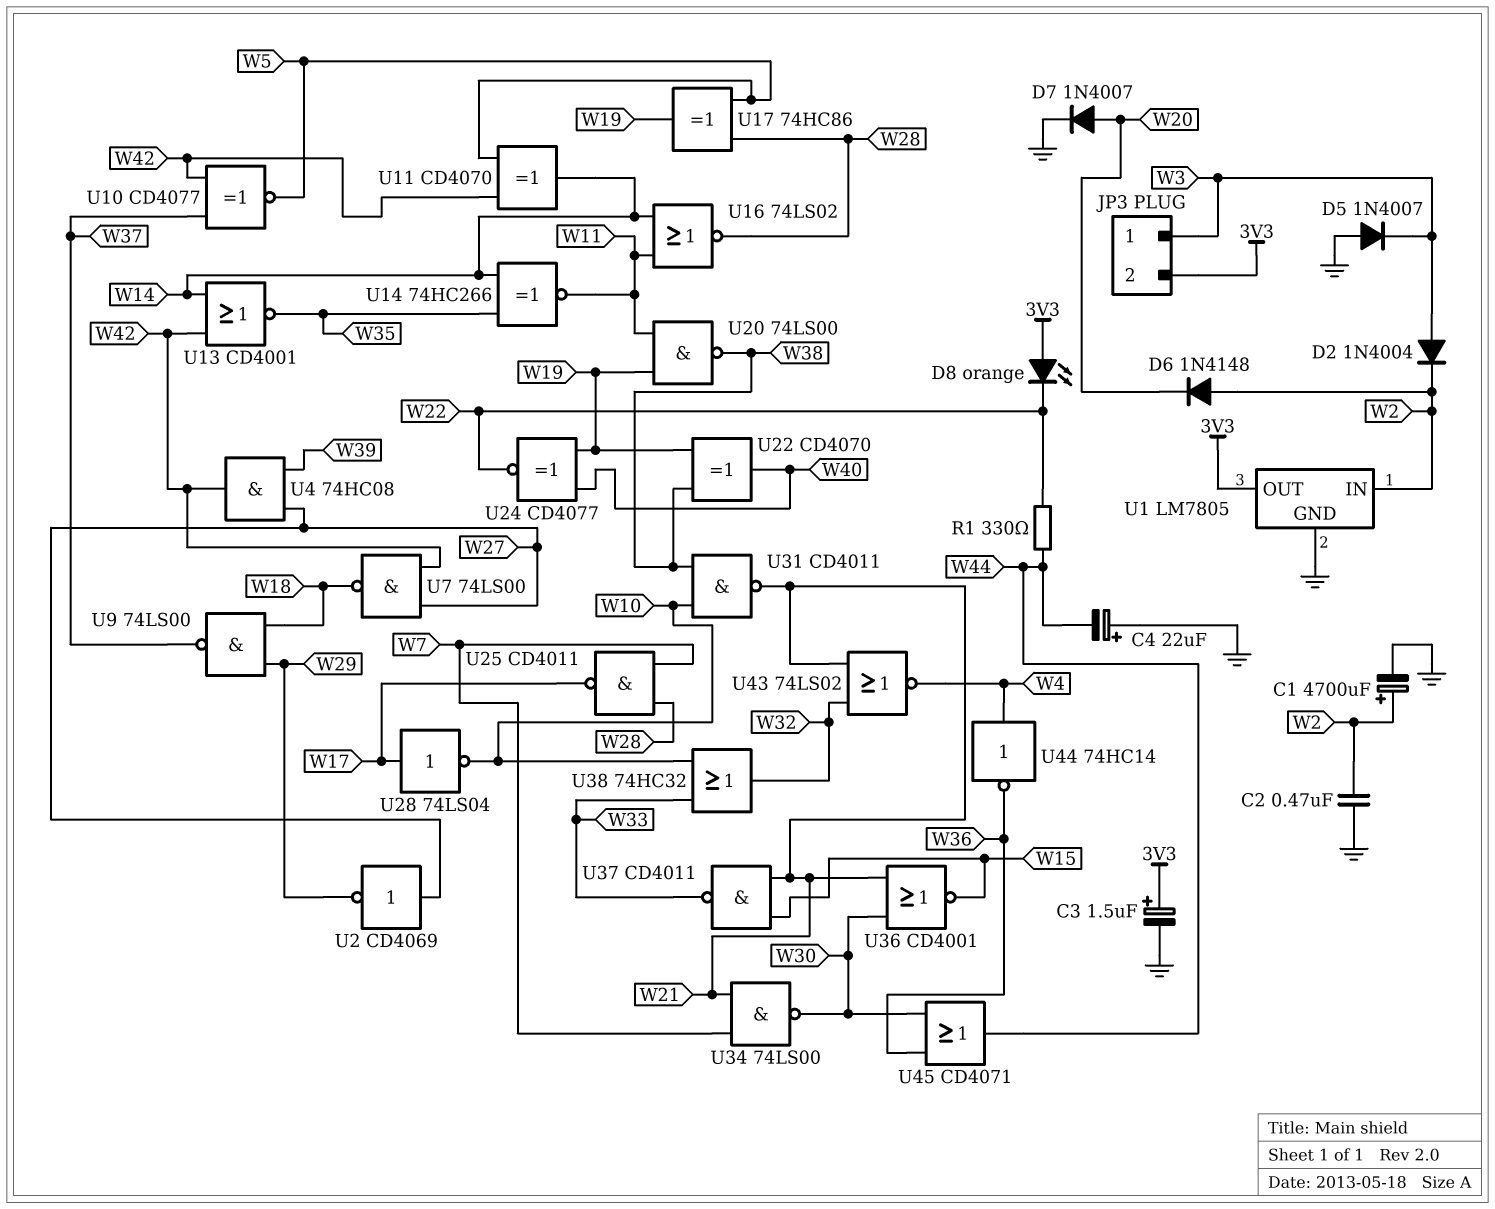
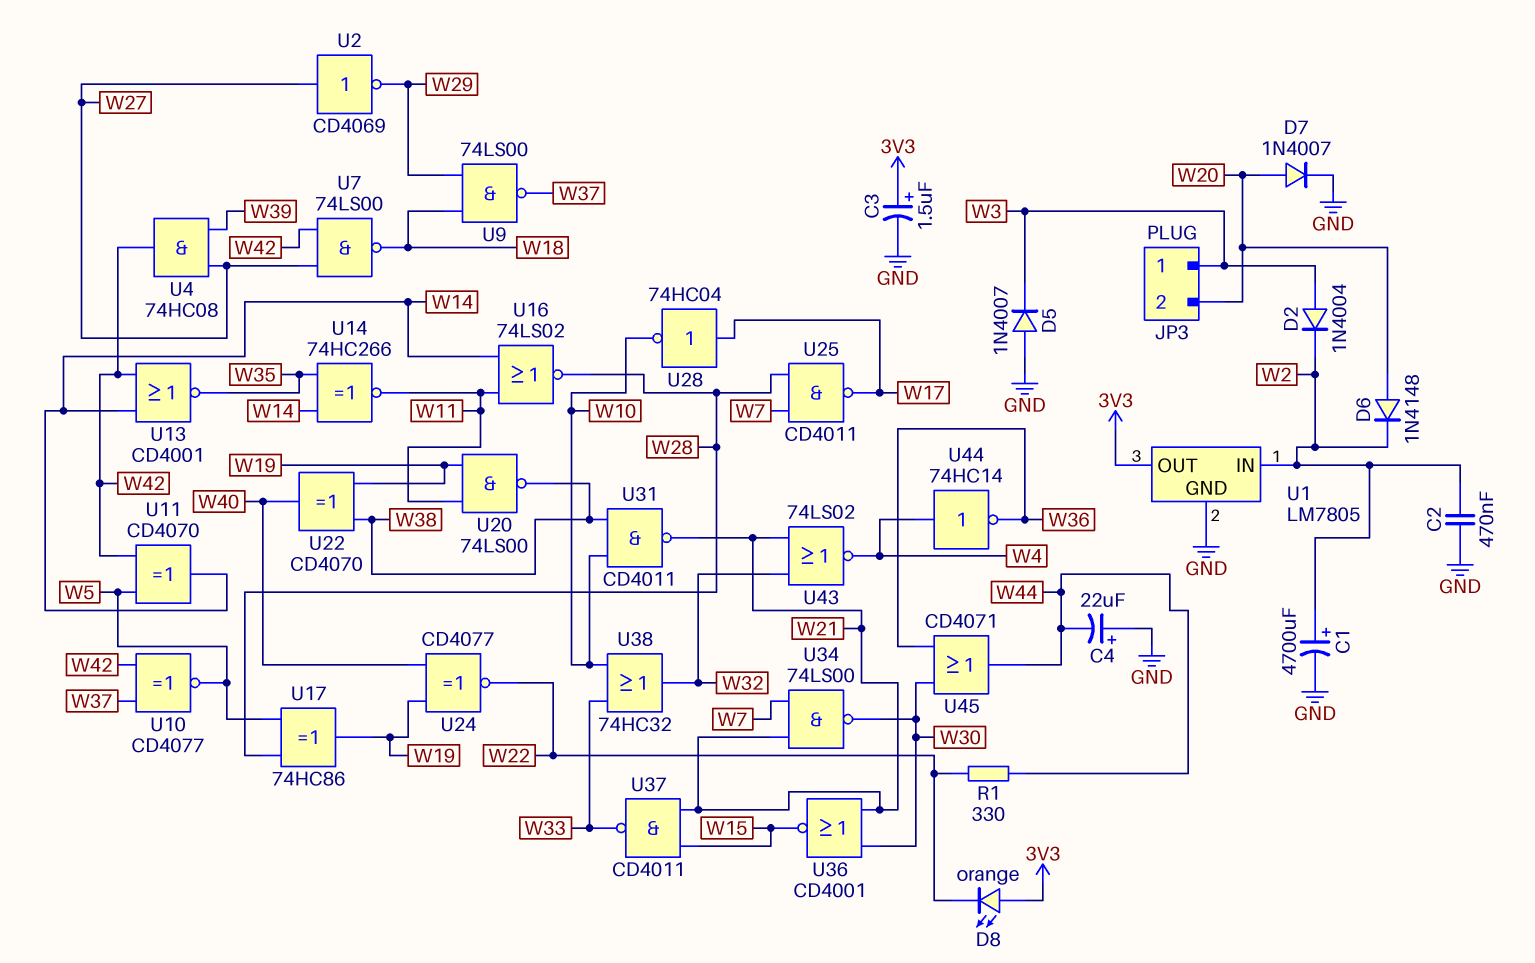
D6: diode 1N4148 (A W2, K W20) -> diode 1N4148 (A W20, K W2)
JP3 pin 2: 3V3 -> W20
U28: NOT 74LS04 (in W17, out W10) -> NOT 74HC04 (in W17, out W10)

